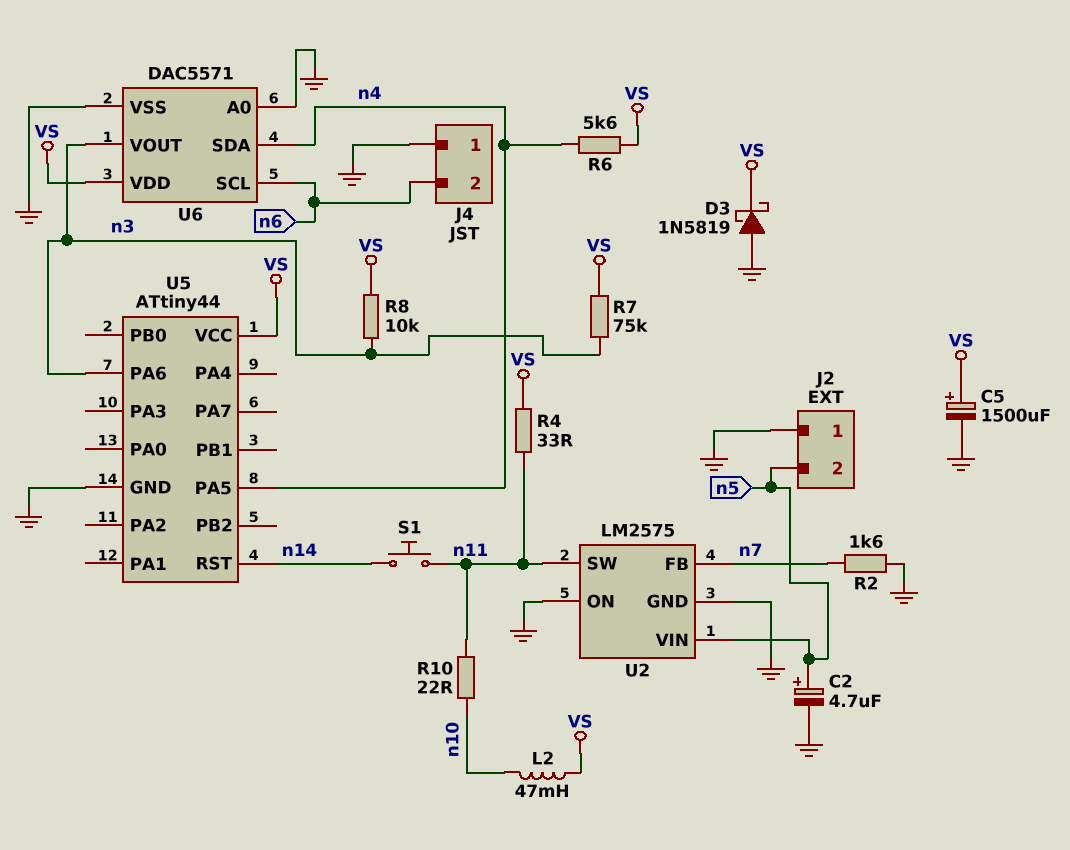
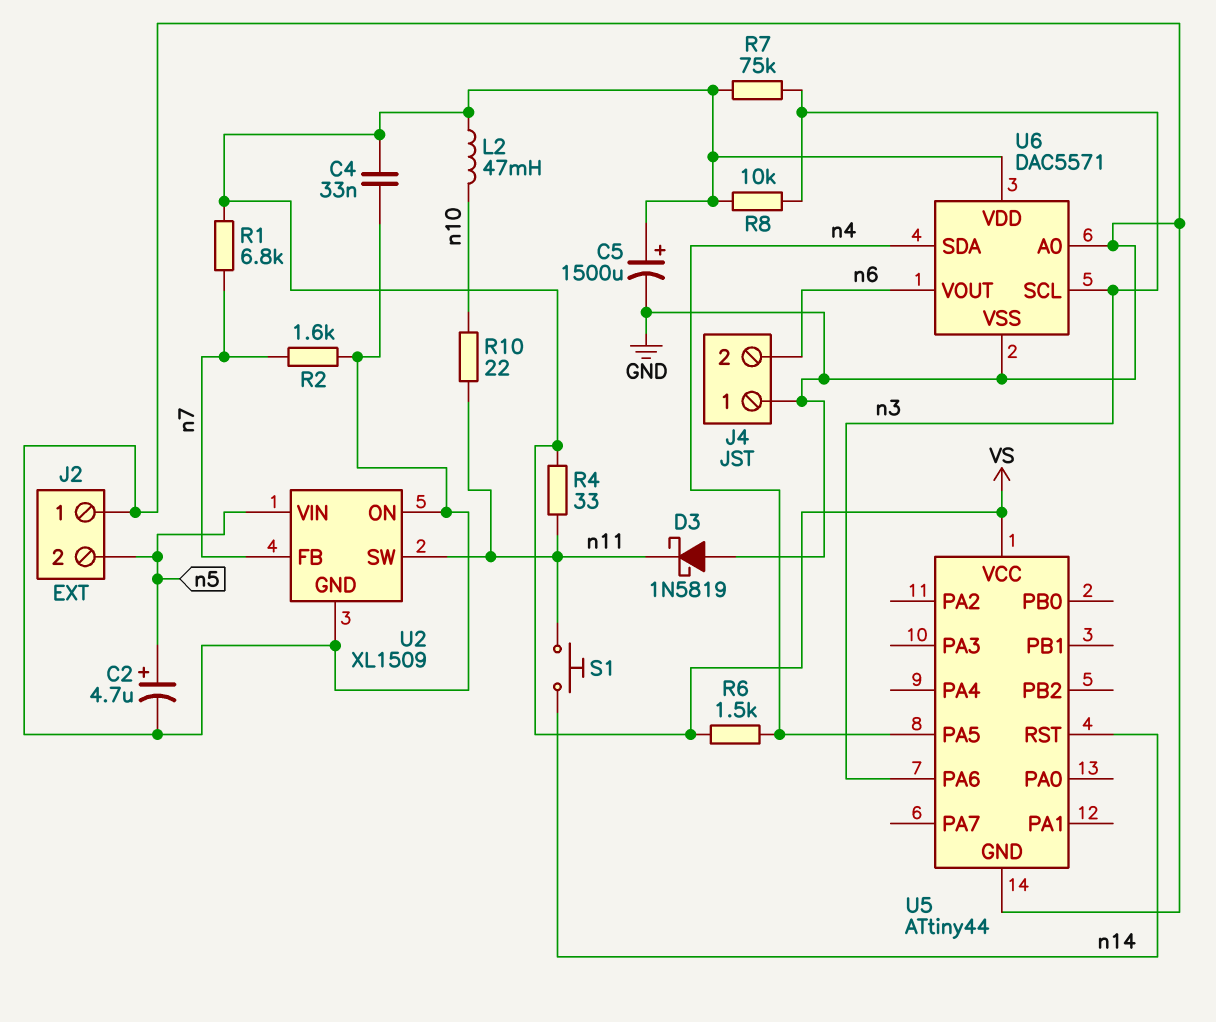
C4: none -> 33nF (GND, VS)
D3: schottky 1N5819 (A GND, K VS) -> schottky 1N5819 (A GND, K n11)
R1: none -> 6.8k (VS, n7)
R6: 5.6k (VS, n4) -> 1.5k (VS, n4)
U2: LM2575 -> XL1509
U6 pin SCL: n6 -> n3
U6 pin VOUT: n3 -> n6

